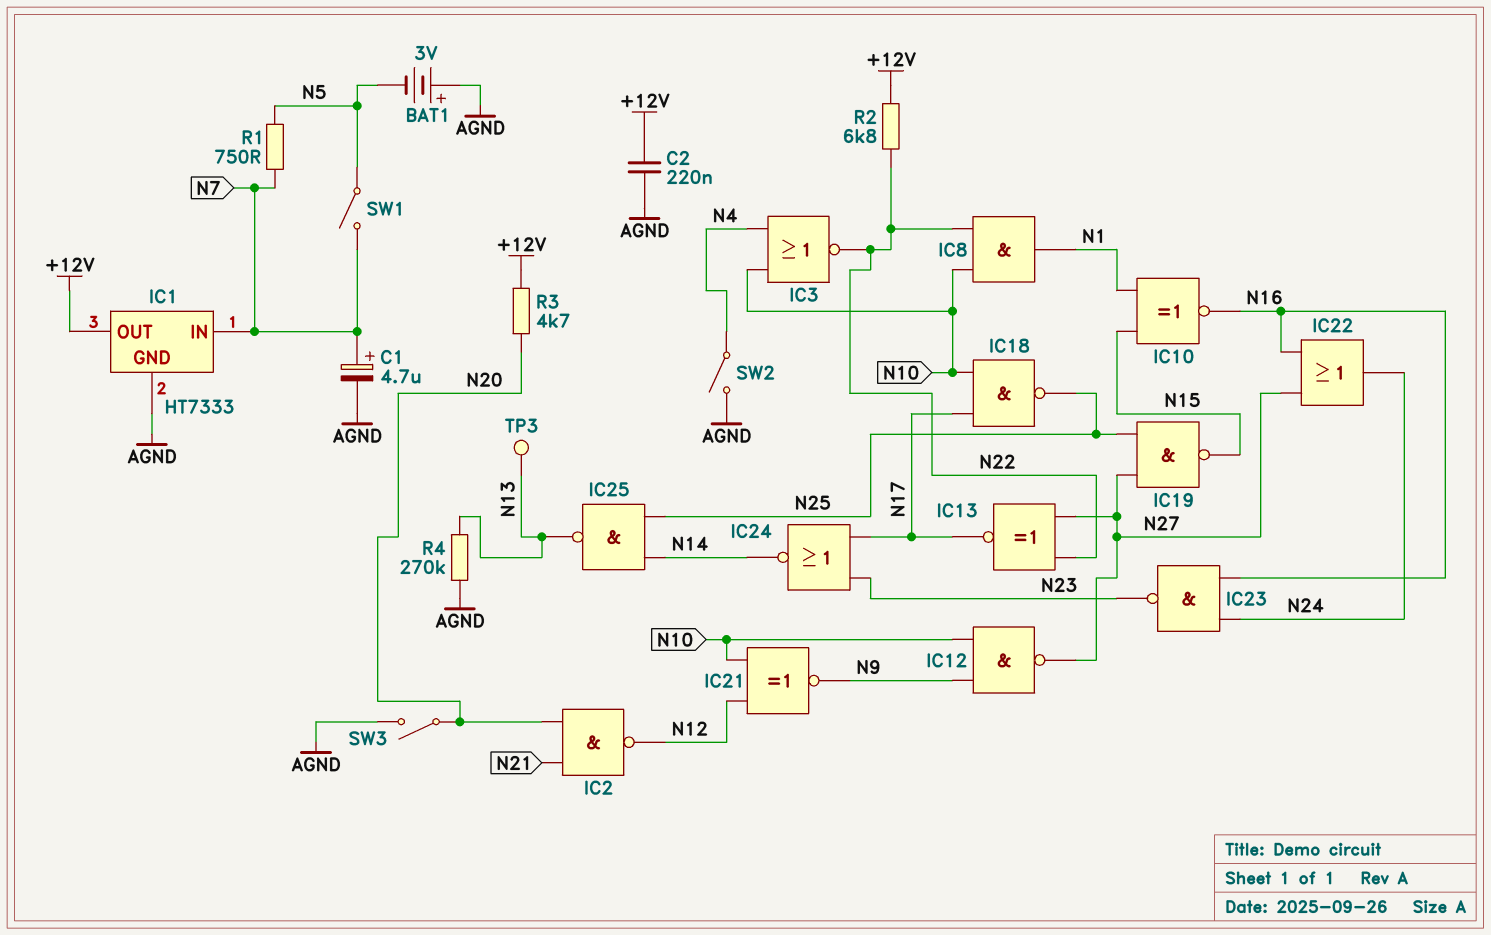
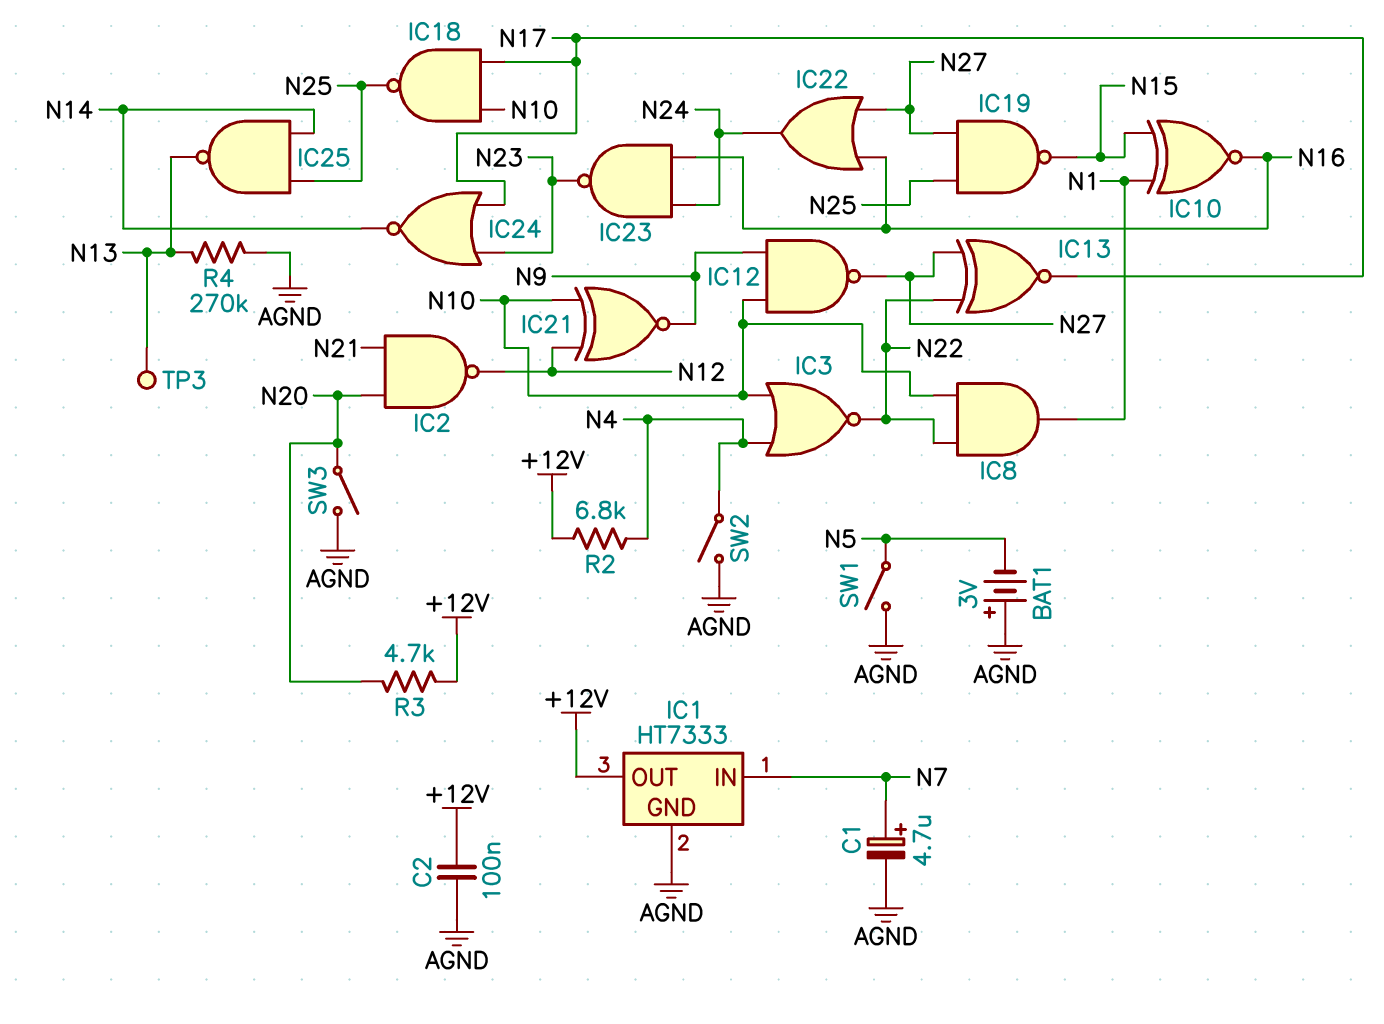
C2: 220nF (+12V, AGND) -> 100nF (+12V, AGND)
R1: 750 (N5, N7) -> none
R2: 6.8k (+12V, N22) -> 6.8k (+12V, N4)
SW1: switch (N5, N7) -> switch (AGND, N5)

